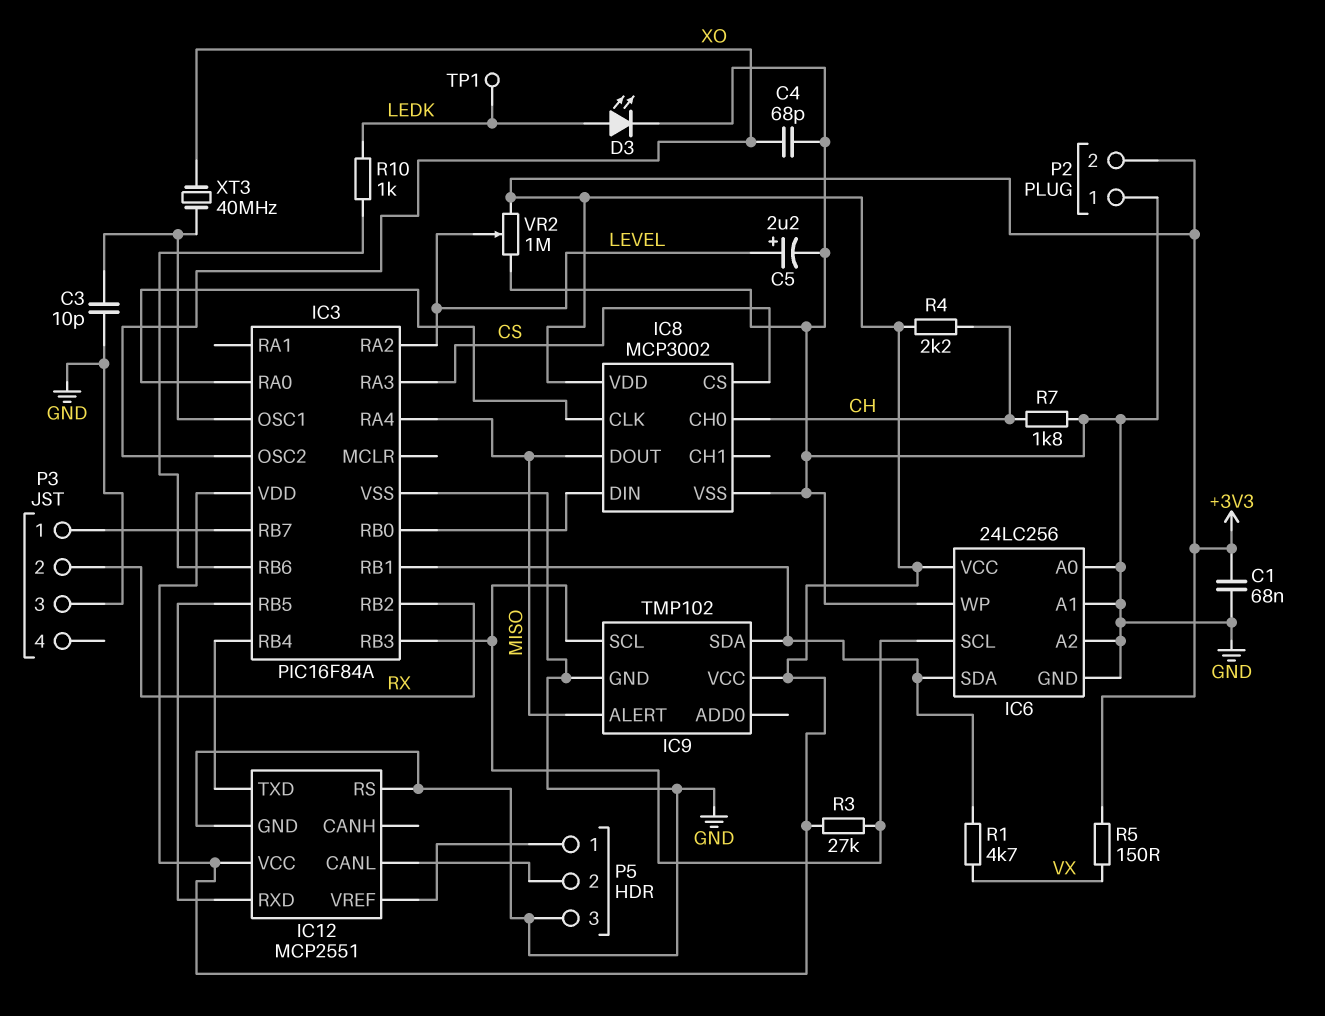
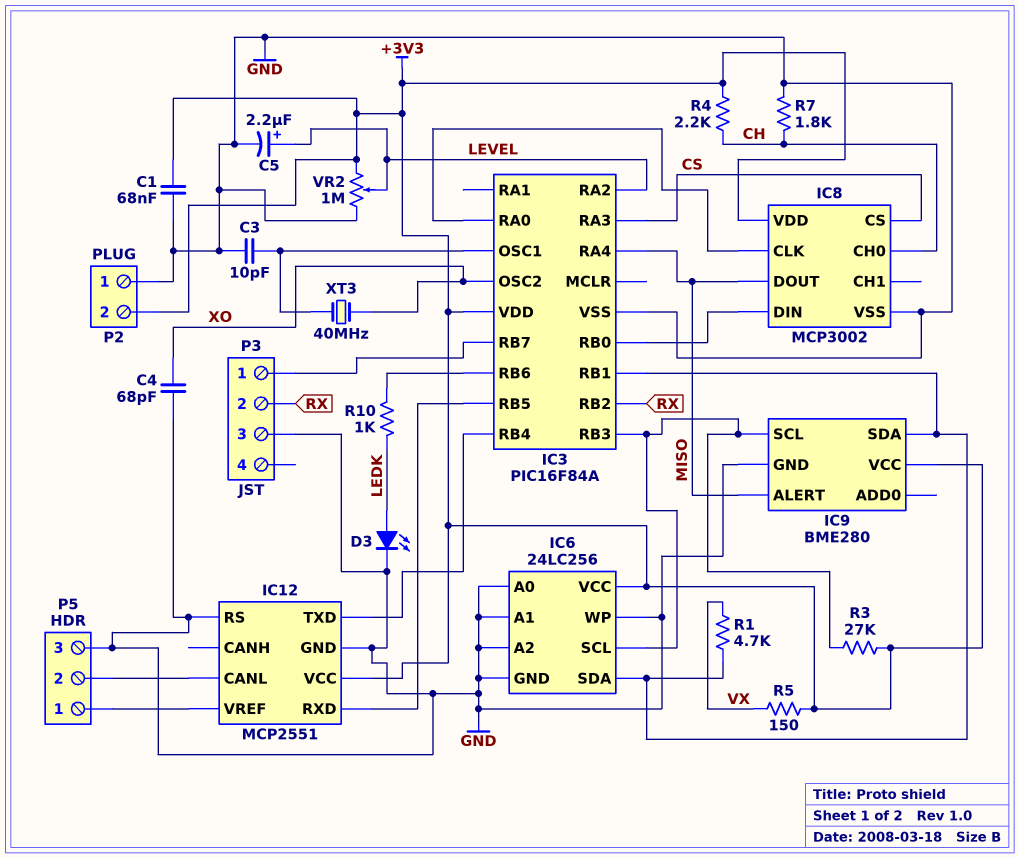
IC9: TMP102 -> BME280
TP1: test point (LEDK) -> none

